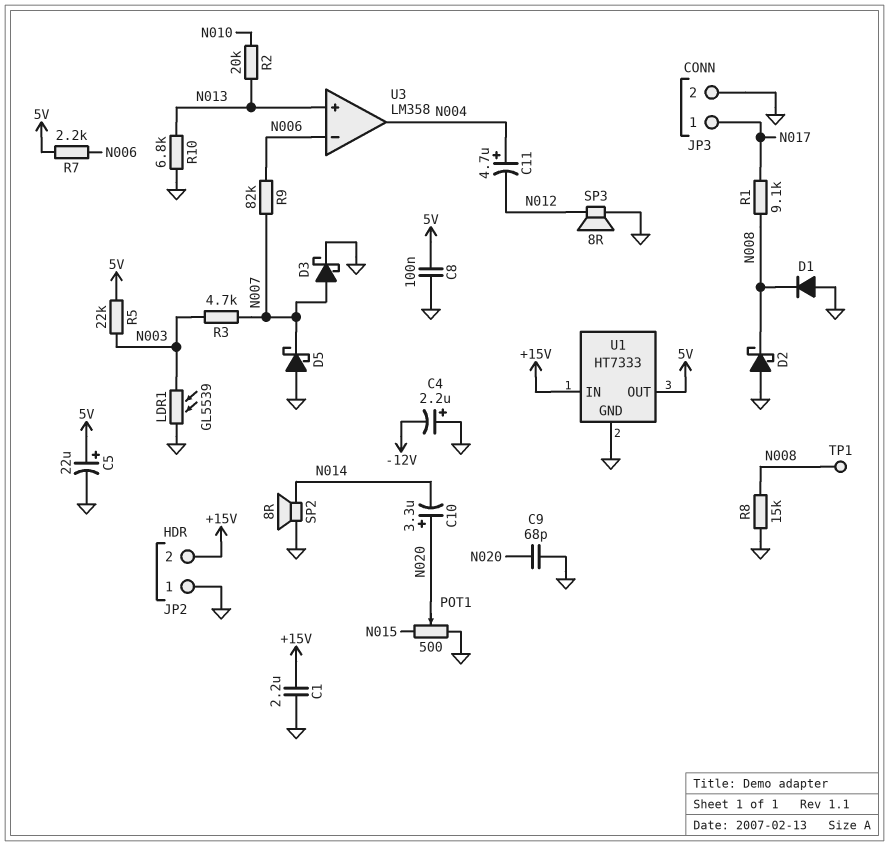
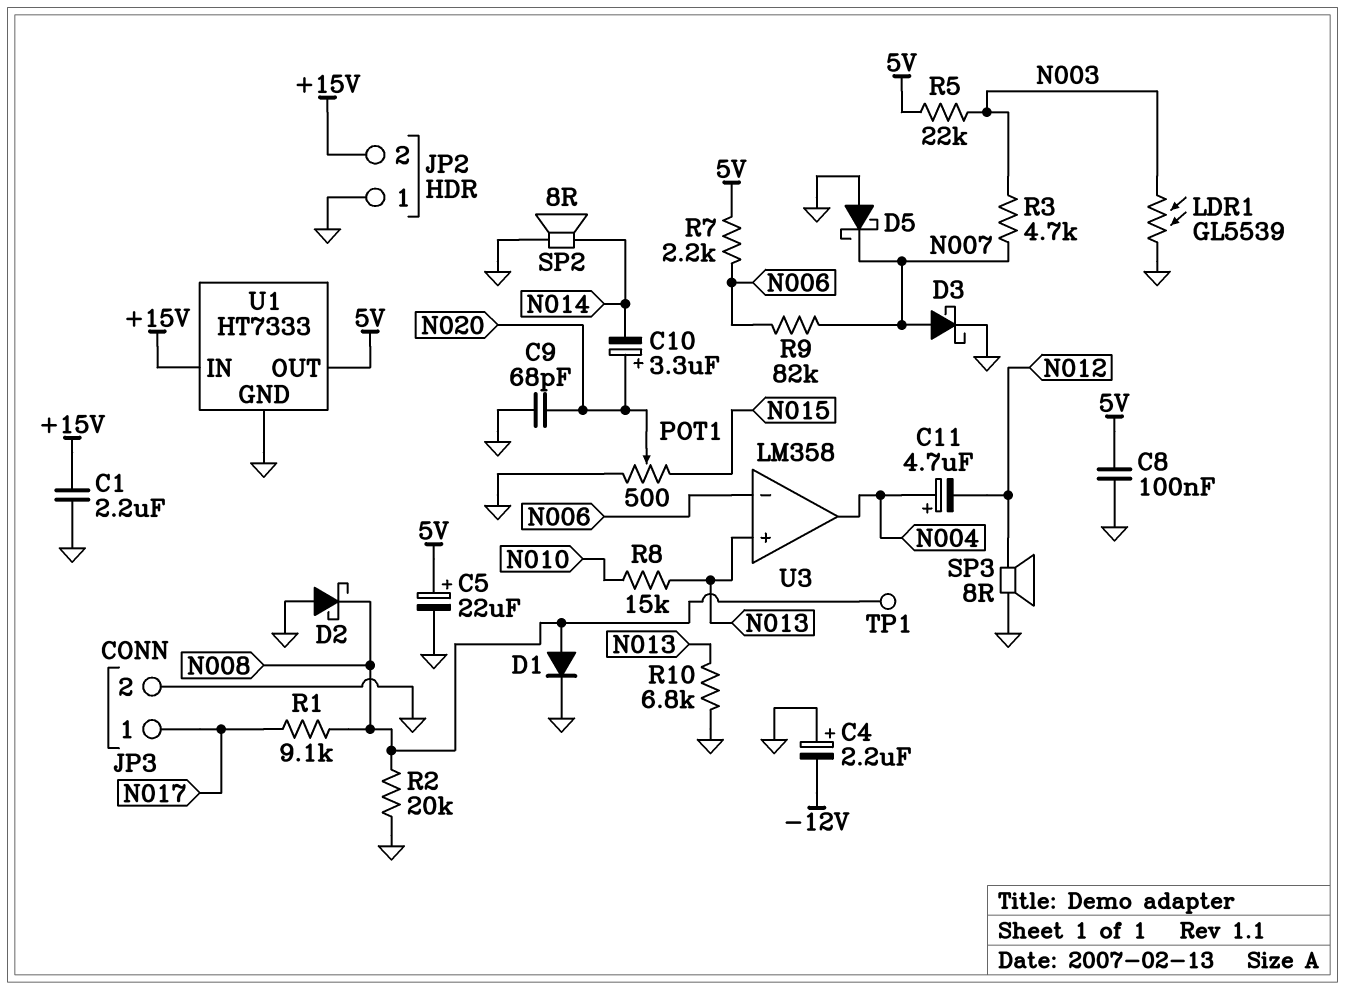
D1: diode (A GND, K N008) -> diode (A N008, K GND)
R2: 20k (N010, N013) -> 20k (GND, N008)
R8: 15k (GND, N008) -> 15k (N010, N013)

